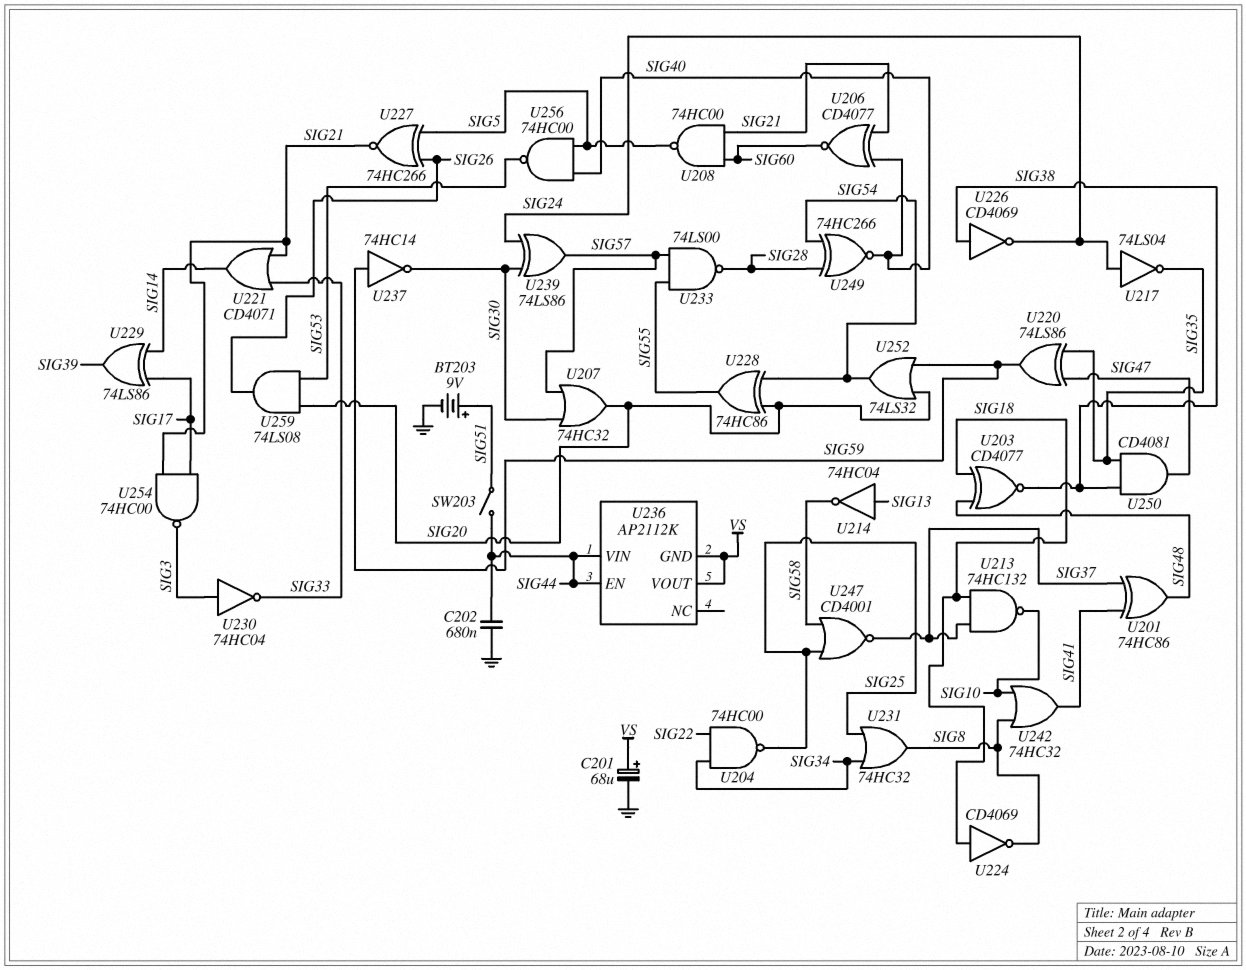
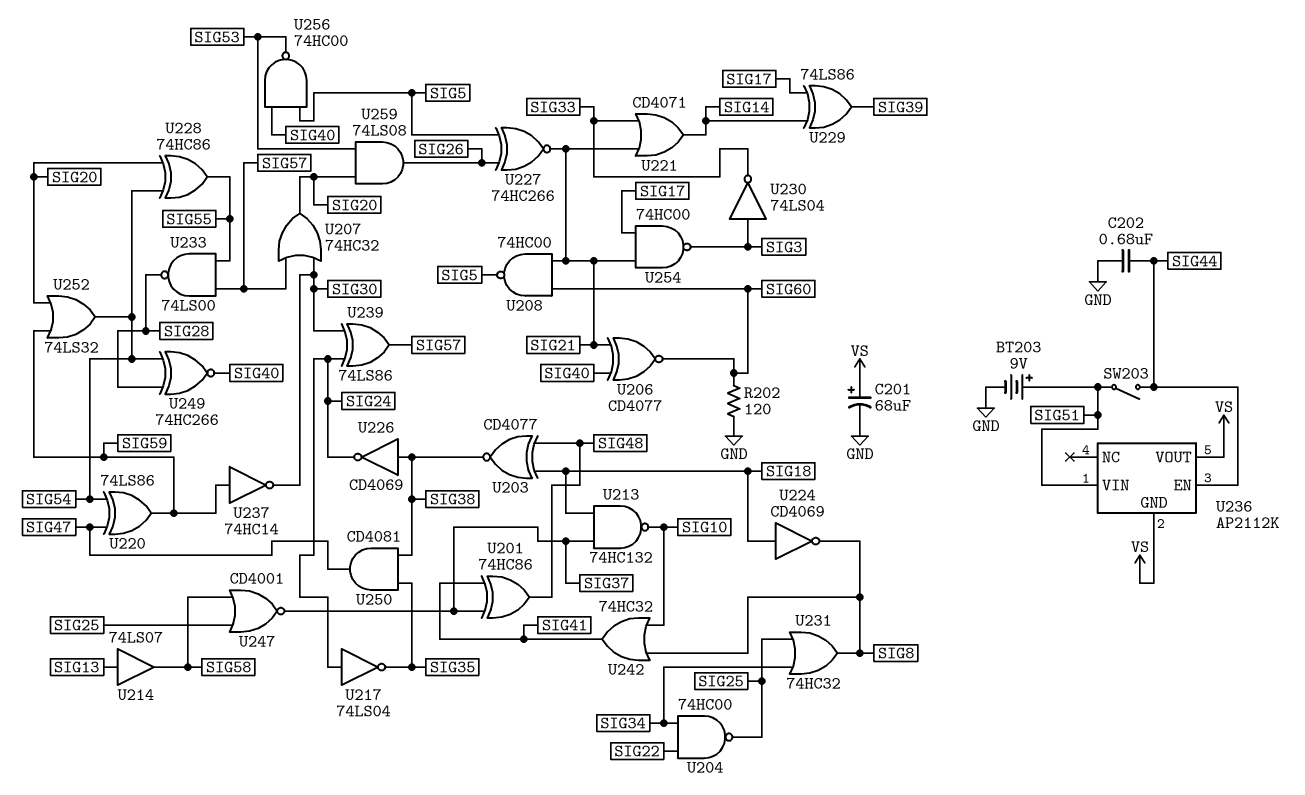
R202: none -> 120 (GND, SIG60)
U214: NOT 74HC04 (in SIG13, out SIG58) -> buffer 74LS07 (in SIG13, out SIG58)
U220: XOR 74LS86 (in SIG35, in SIG47, out SIG59) -> XOR 74LS86 (in SIG47, in SIG54, out SIG59)
U230: NOT 74HC04 (in SIG3, out SIG33) -> NOT 74LS04 (in SIG3, out SIG33)
U236 pin VIN: SIG44 -> SIG51

